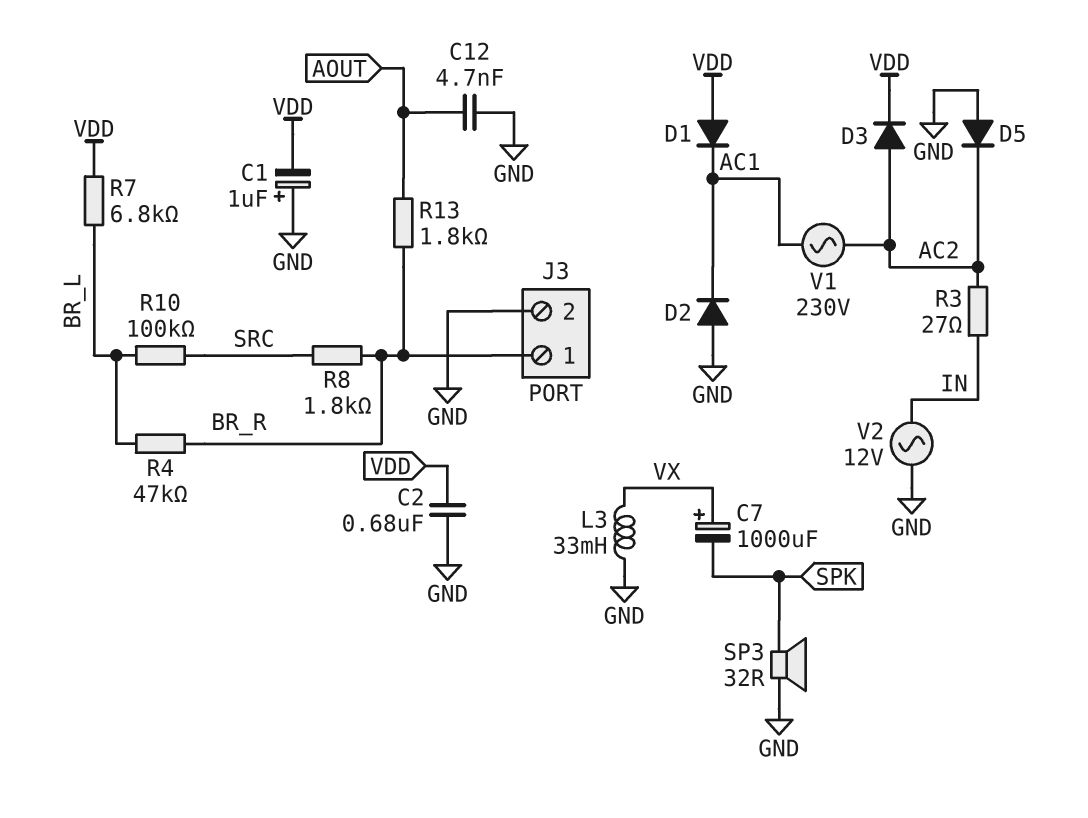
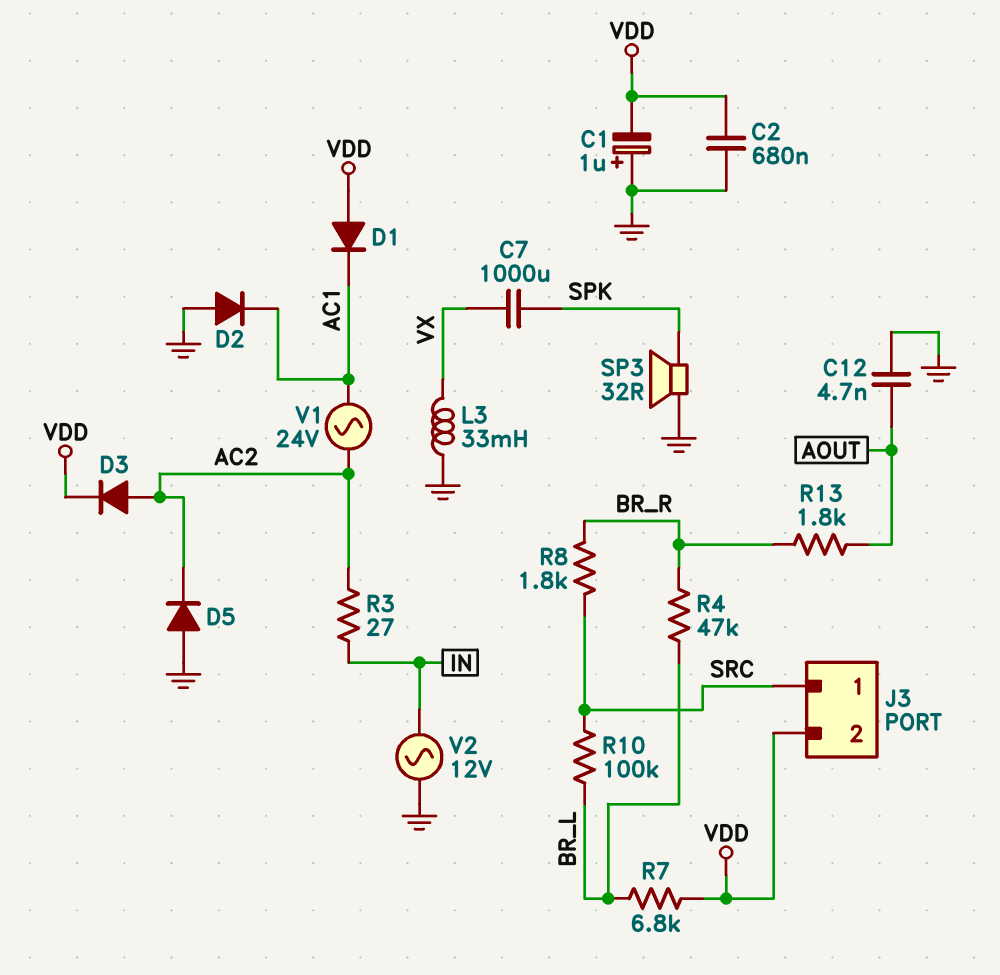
C7: 1000uF (plus VX, minus SPK) -> 1000uF (SPK, VX)
J3 pin 1: BR_R -> SRC
J3 pin 2: GND -> VDD
V1: AC 230V (AC1, AC2) -> AC 24V (AC1, AC2)

